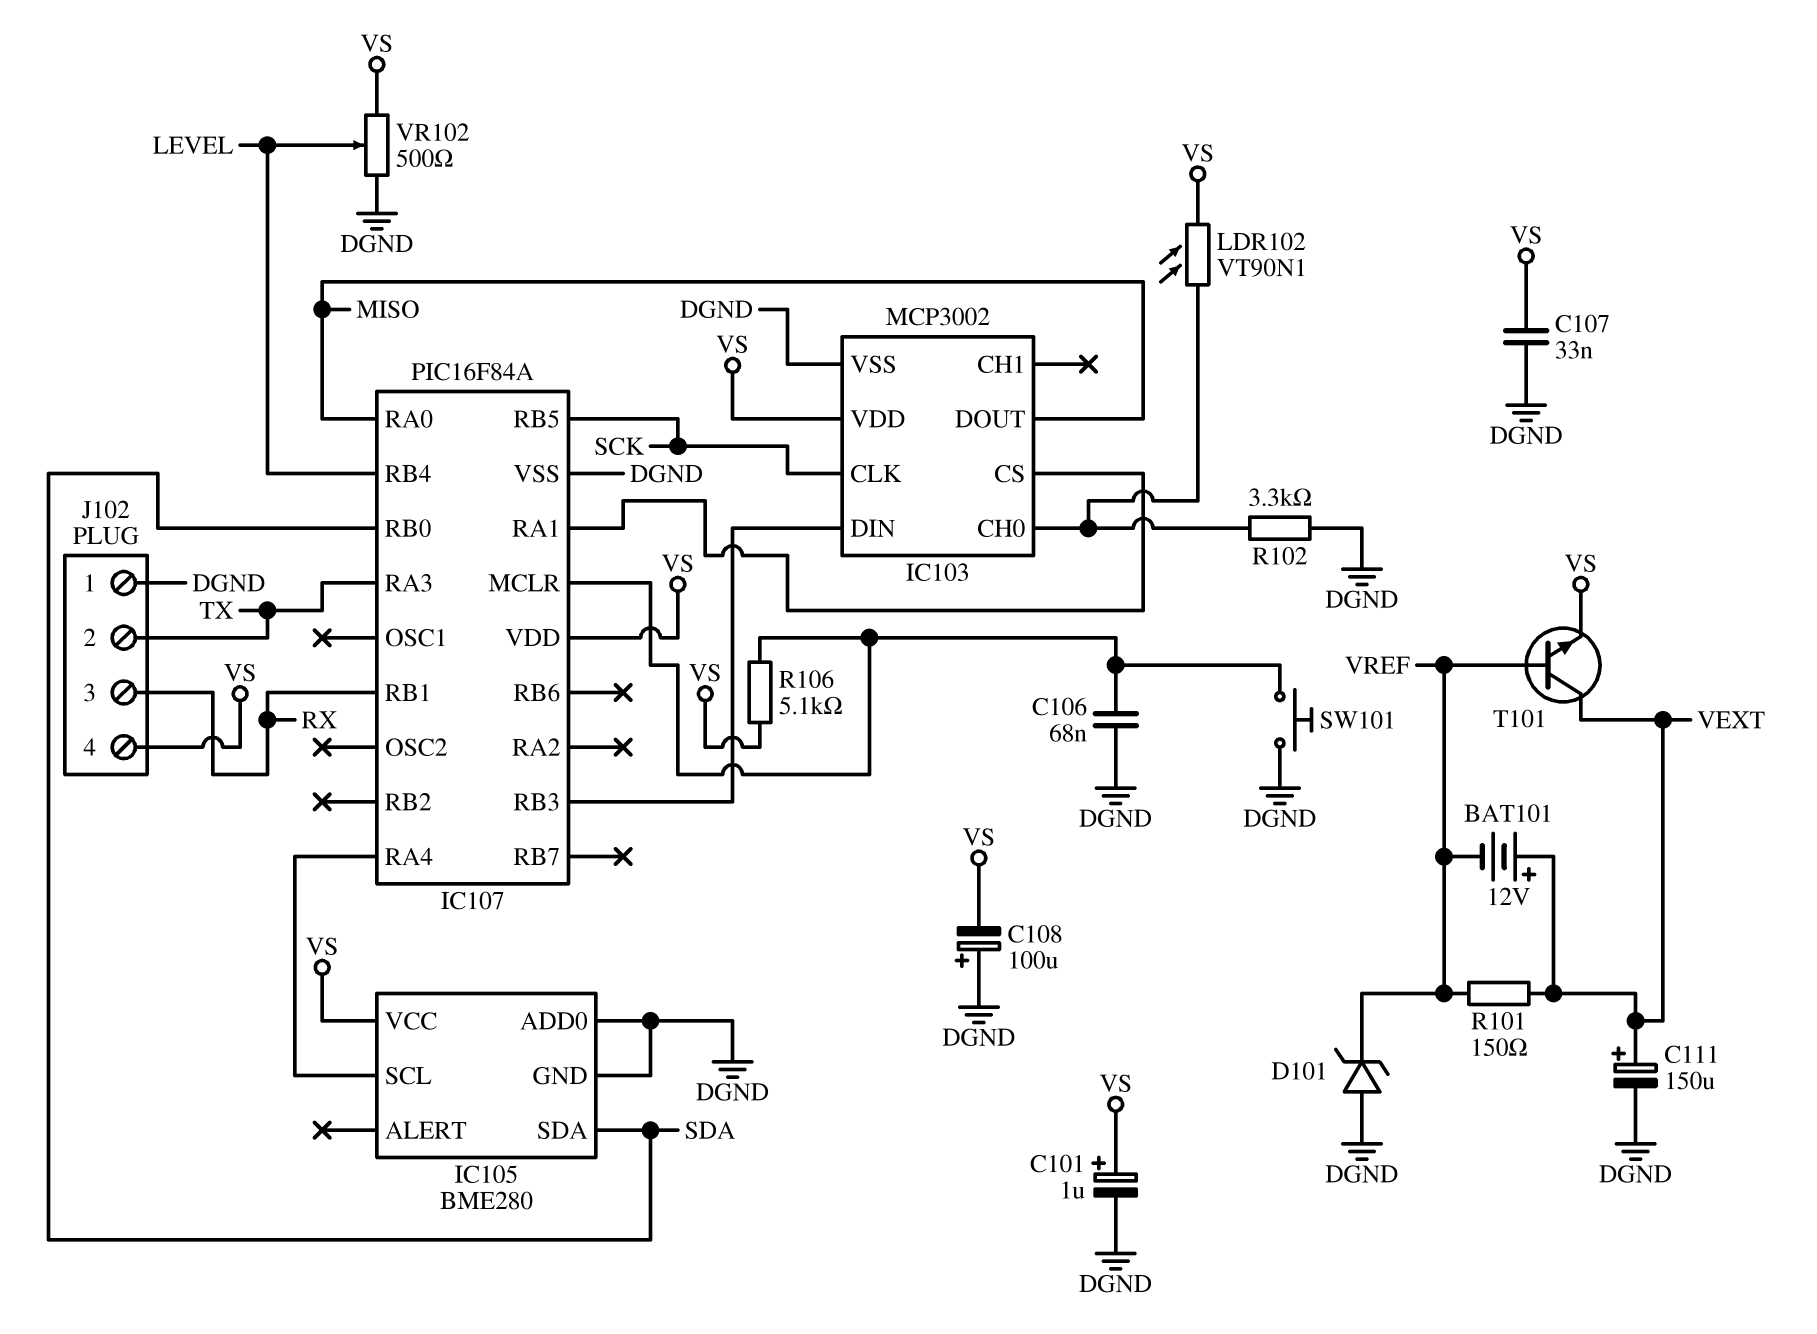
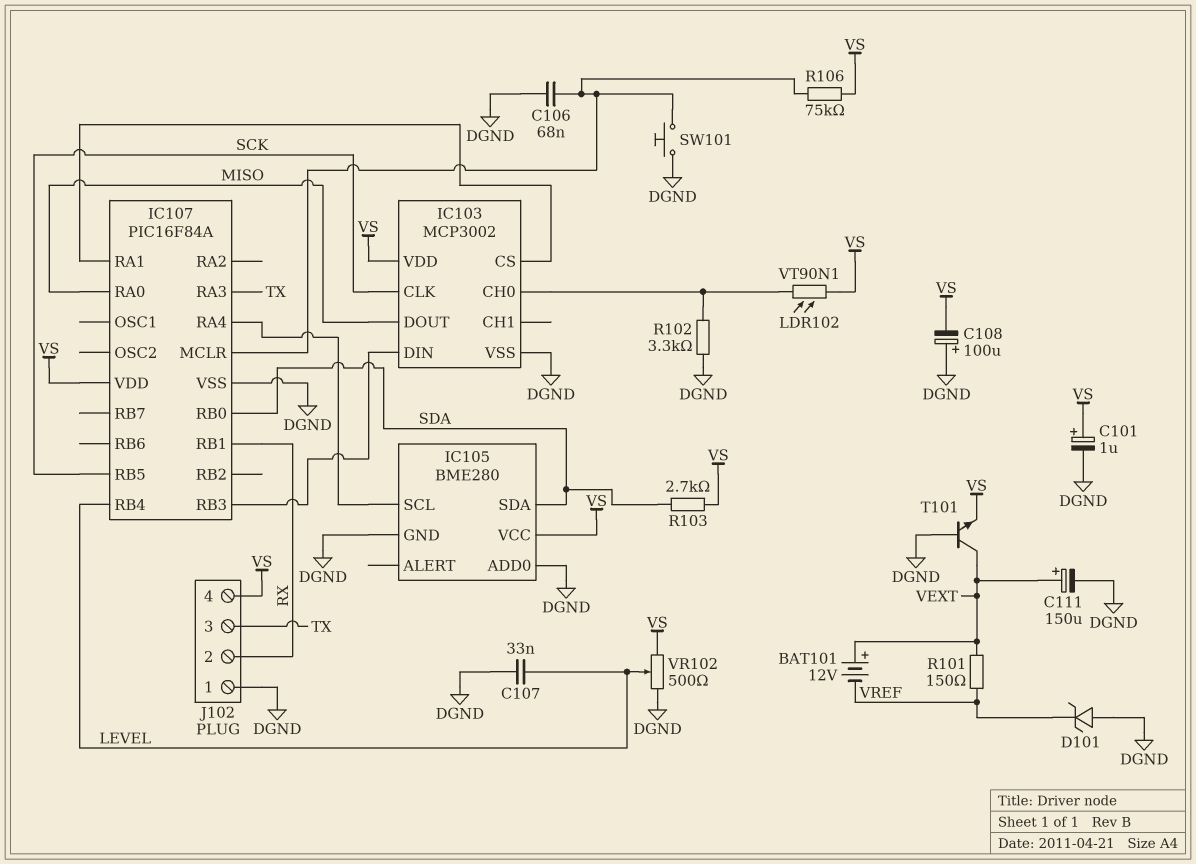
C107: 33nF (DGND, VS) -> 33nF (DGND, LEVEL)
J102 pin 2: TX -> RX
J102 pin 3: RX -> TX
R103: none -> 2.7k (SDA, VS)
R106: 5.1k (IC107/MCLR, VS) -> 75k (IC107/MCLR, VS)
T101: NPN (B VREF, C VEXT, E VS) -> NPN (B DGND, C VEXT, E VS)

